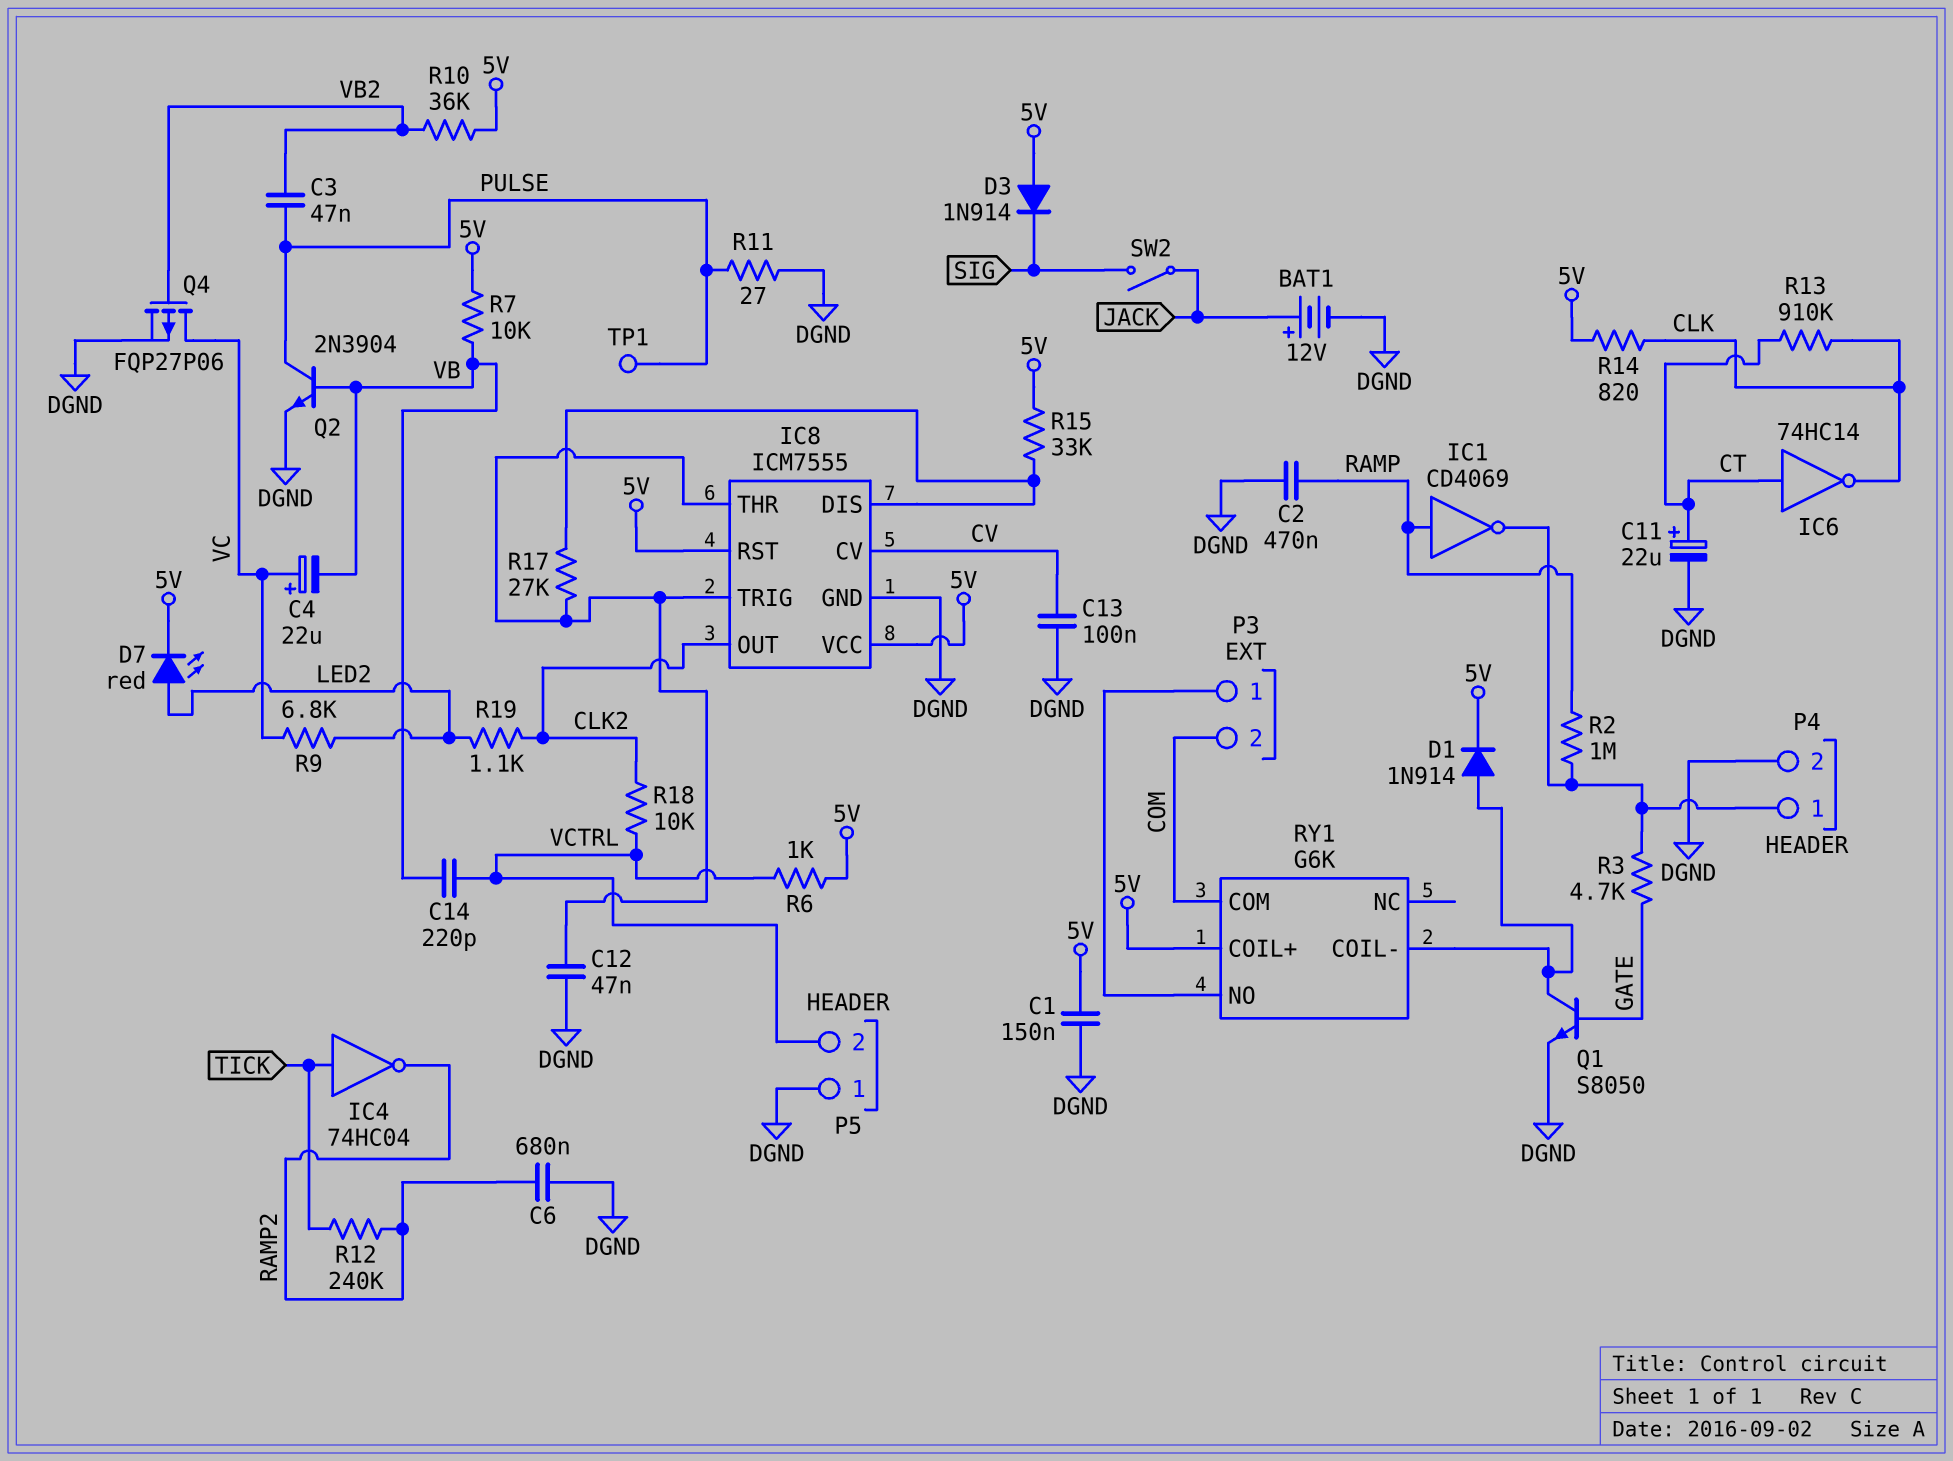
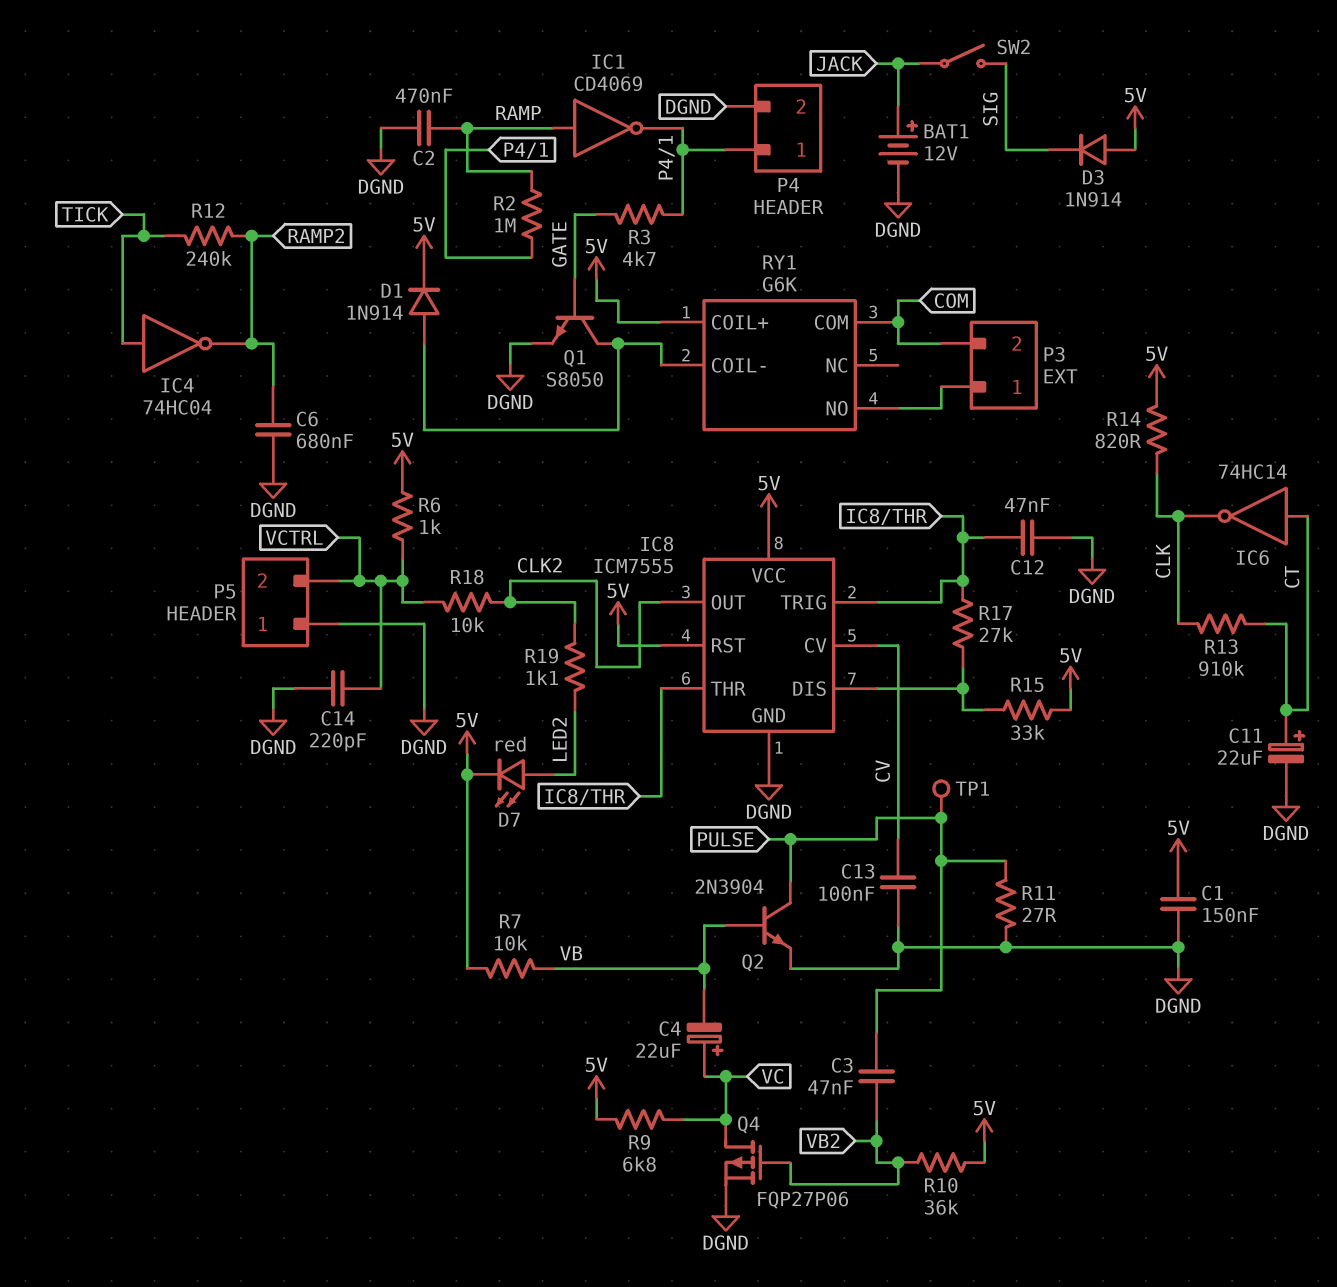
C14: 220pF (VB, VCTRL) -> 220pF (DGND, VCTRL)
R9: 6.8k (LED2, VC) -> 6.8k (5V, VC)

